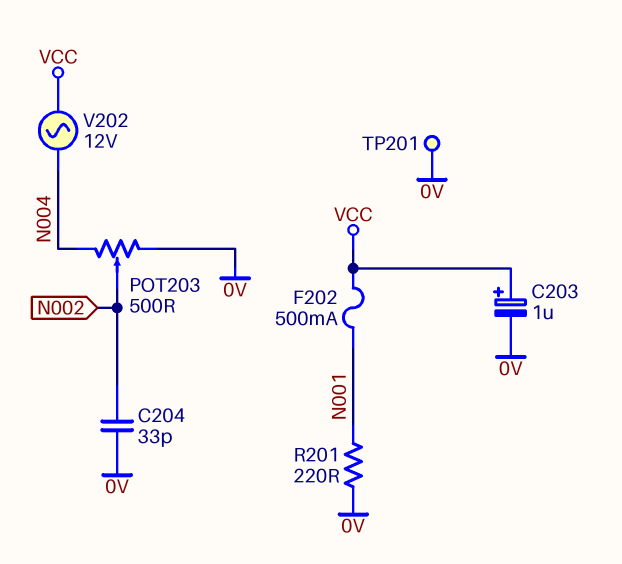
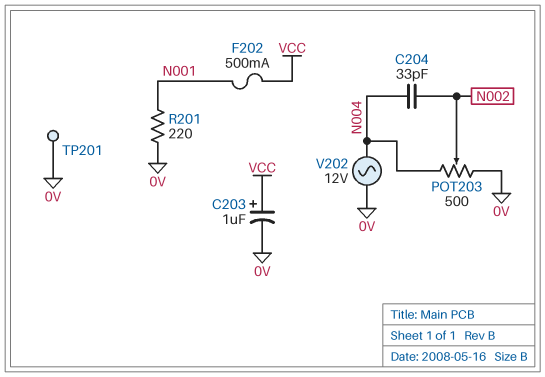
C204: 33pF (0V, N002) -> 33pF (N002, N004)
V202: AC 12V (N004, VCC) -> AC 12V (0V, N004)

